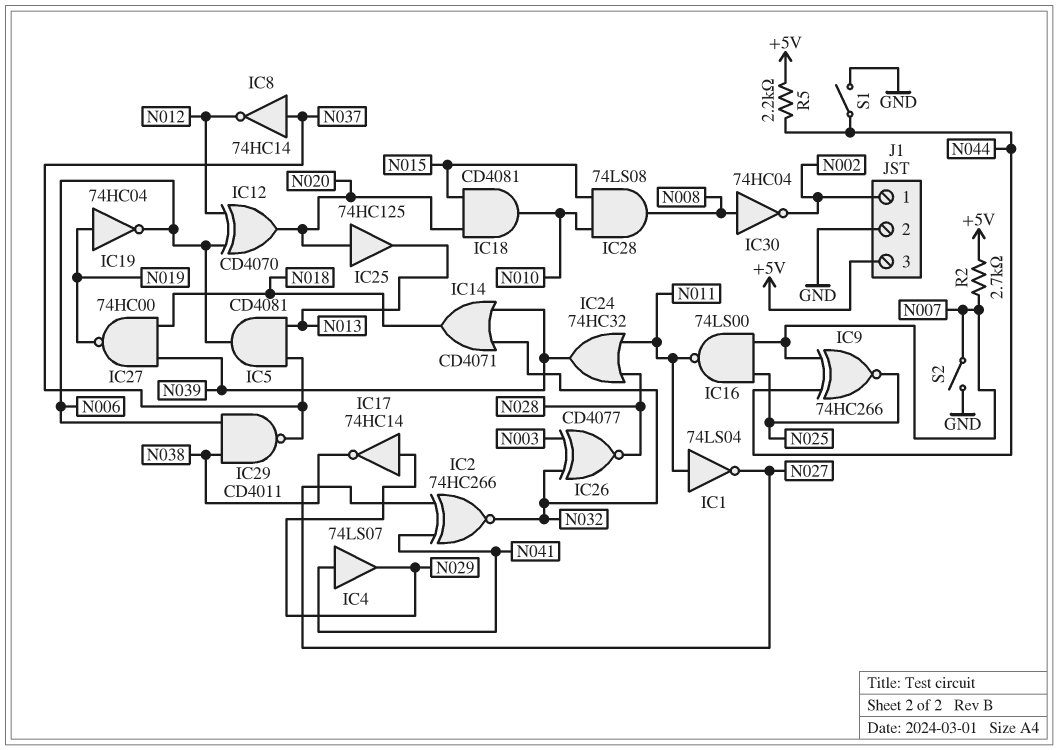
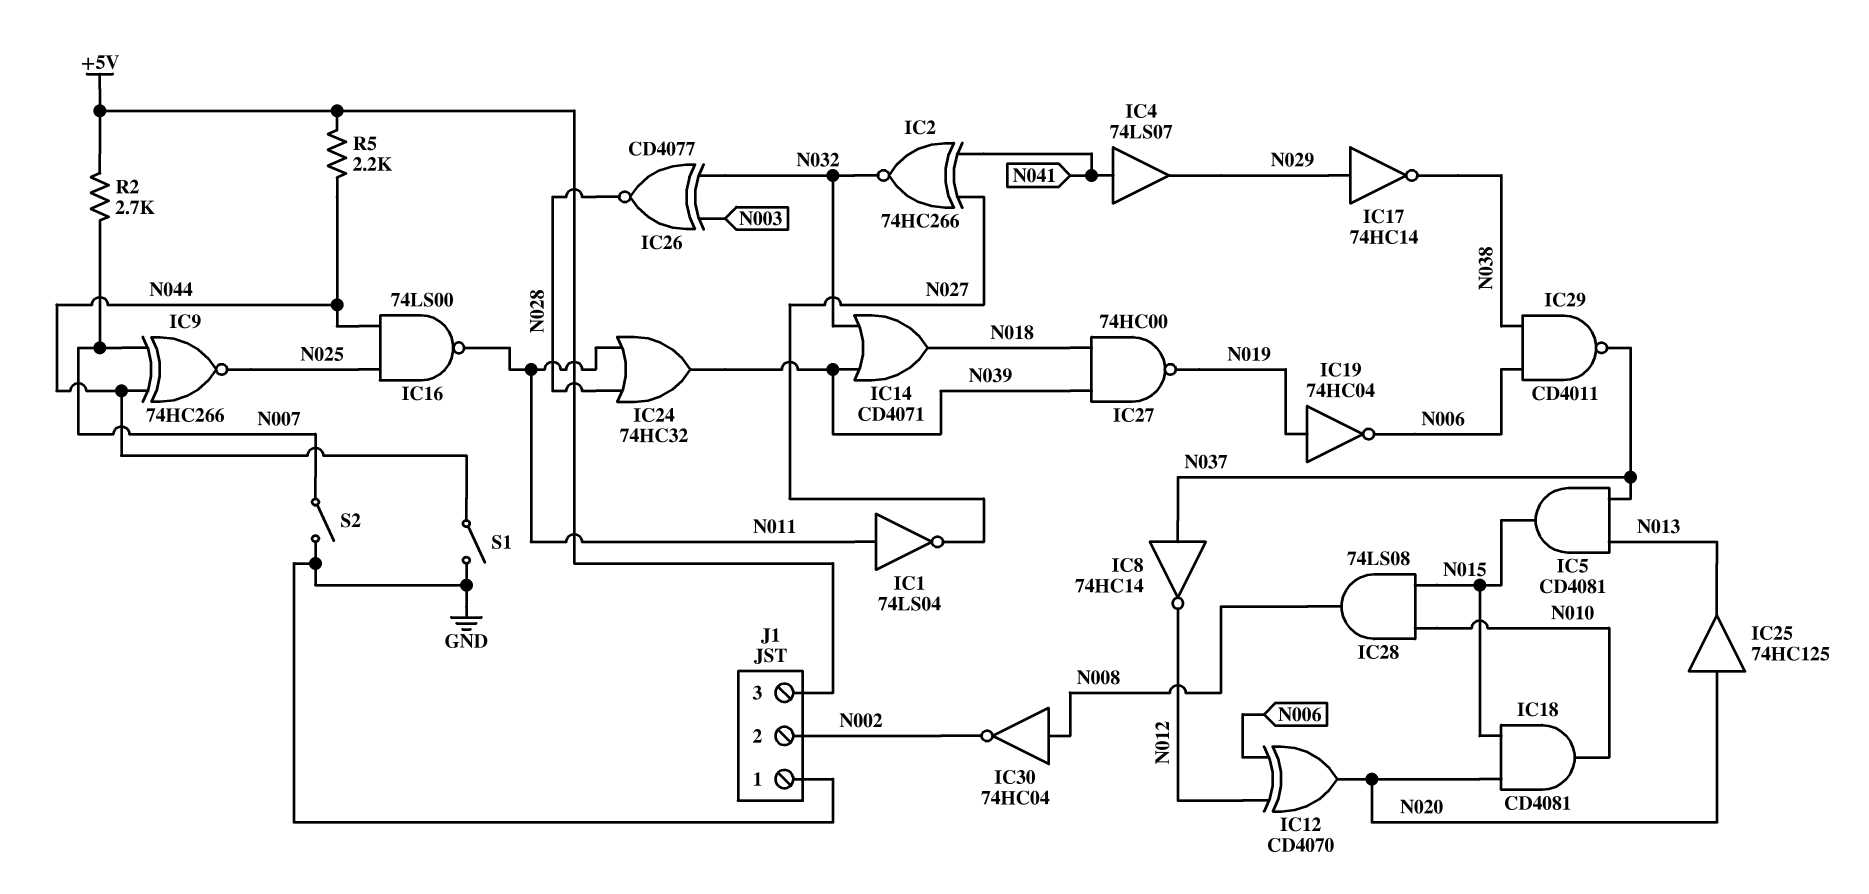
IC5: AND CD4081 (in N013, in N037, out N006) -> AND CD4081 (in N013, in N037, out N015)
IC16: NAND 74LS00 (in N007, in N025, out N011) -> NAND 74LS00 (in N025, in N044, out N011)
J1 pin 1: N002 -> GND
J1 pin 2: GND -> N002

